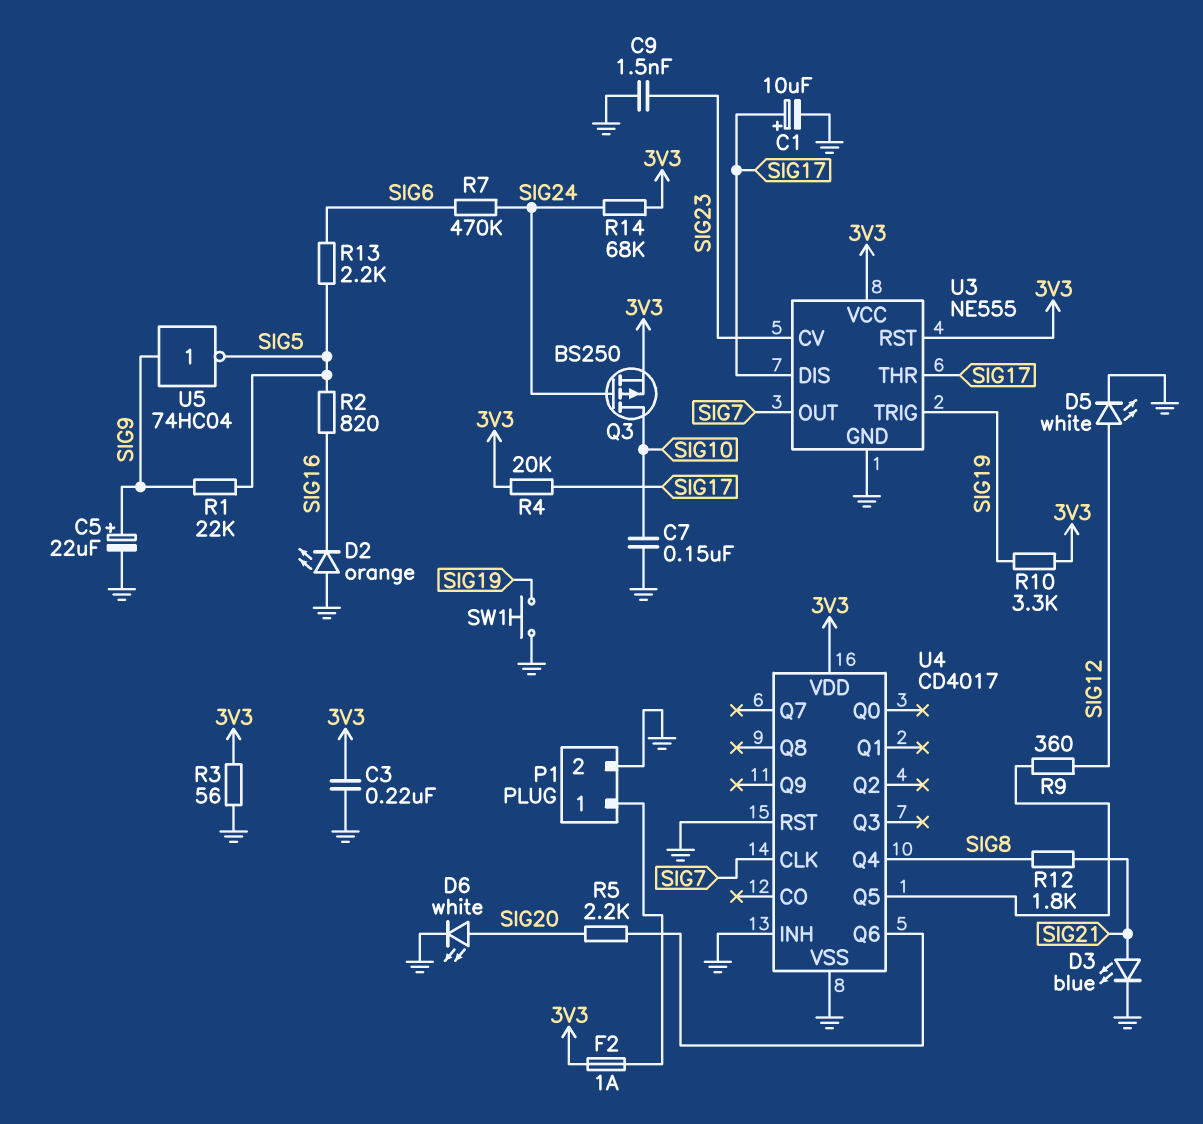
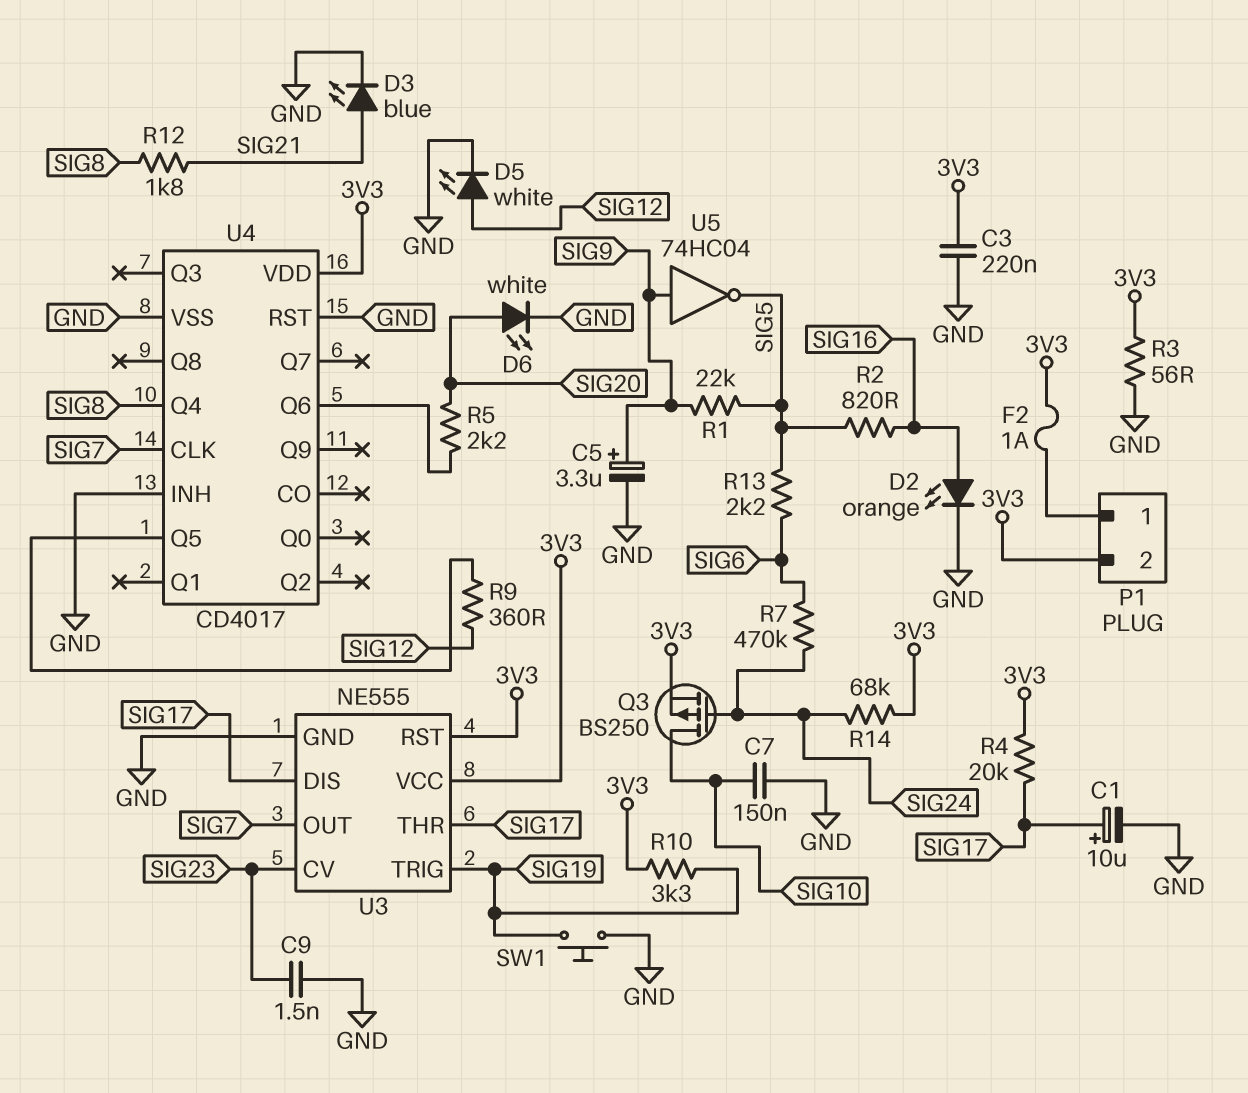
C5: 22uF (plus SIG9, minus GND) -> 3.3uF (plus SIG9, minus GND)
D2: LED orange (A GND, K SIG16) -> LED orange (A SIG16, K GND)
P1 pin 2: GND -> 3V3

